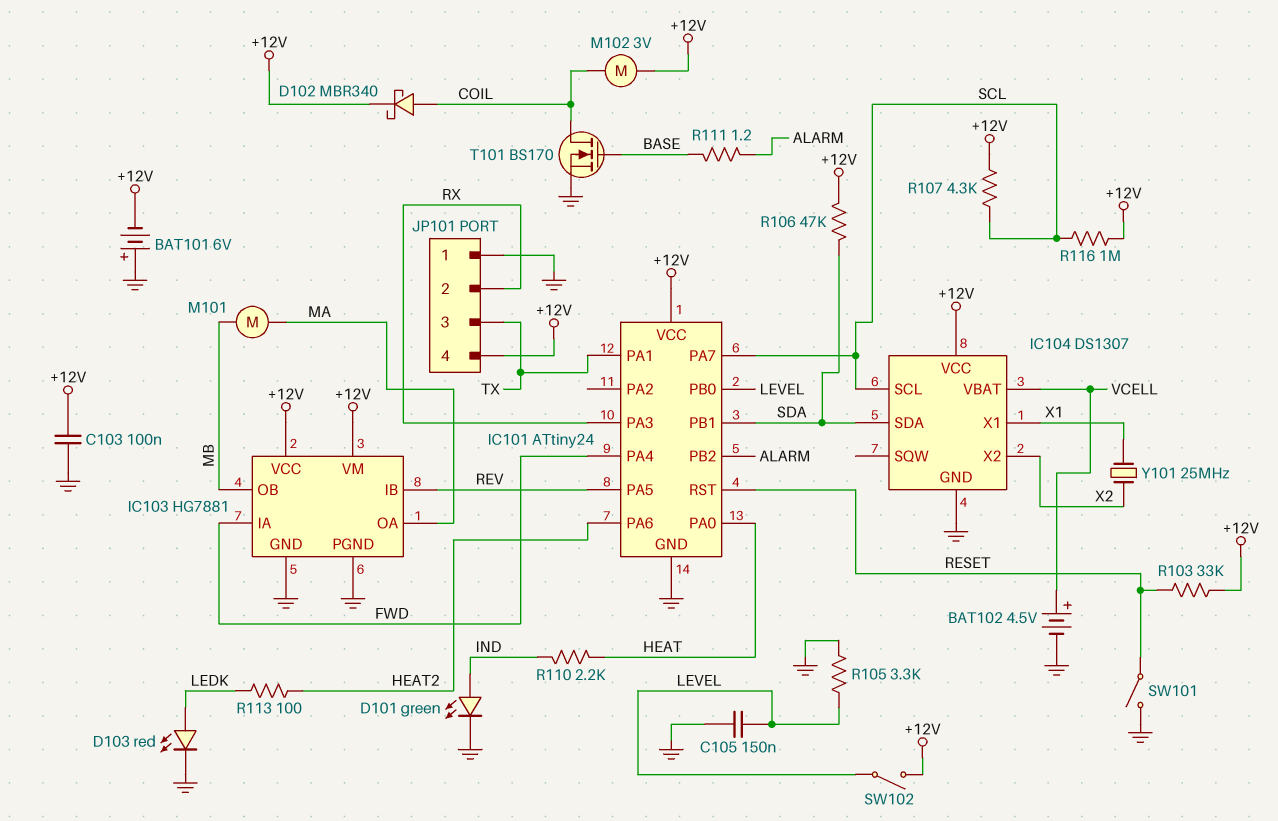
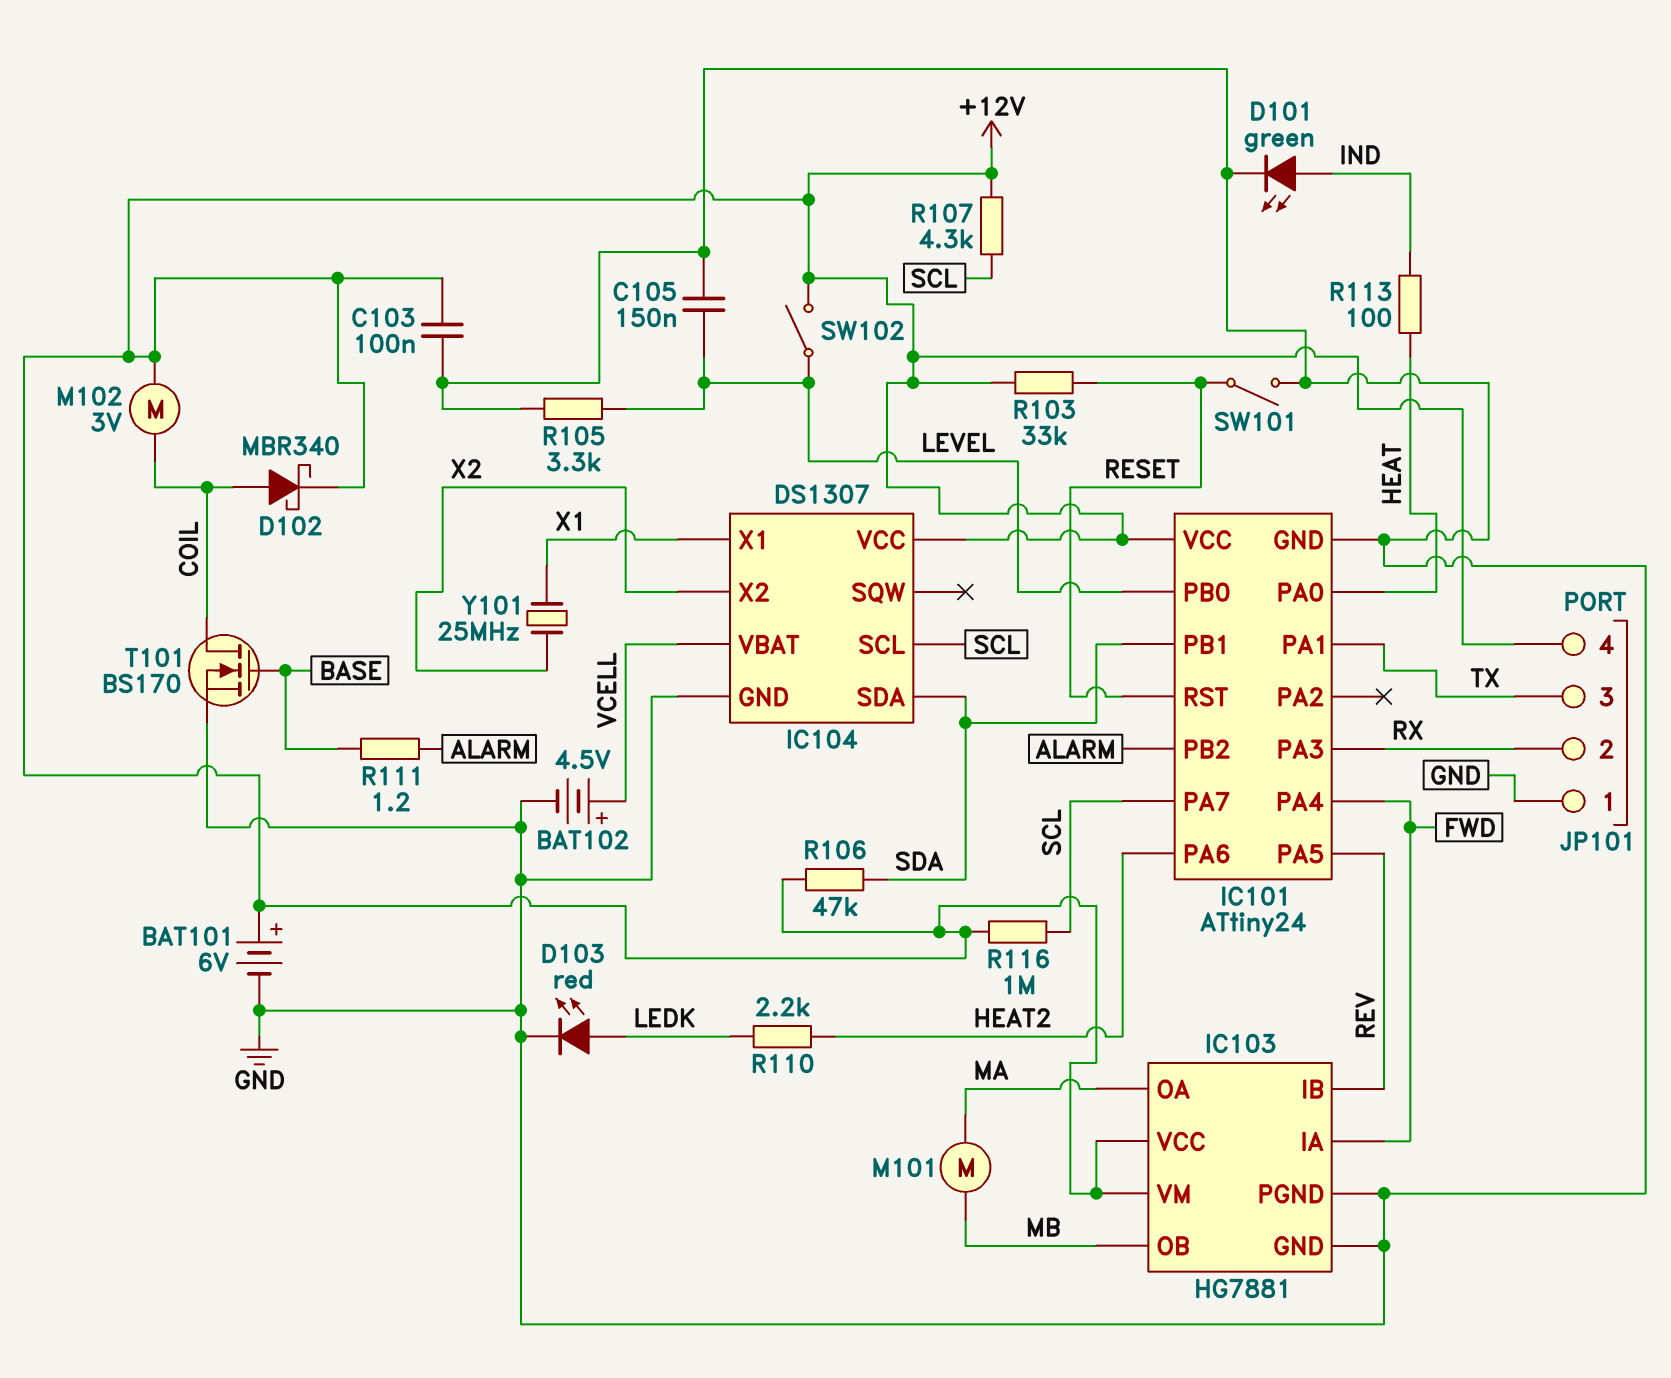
BAT101: 6V (plus GND, minus +12V) -> 6V (plus +12V, minus GND)
R110: 2.2k (HEAT, IND) -> 2.2k (HEAT2, LEDK)
R113: 100 (HEAT2, LEDK) -> 100 (HEAT, IND)

